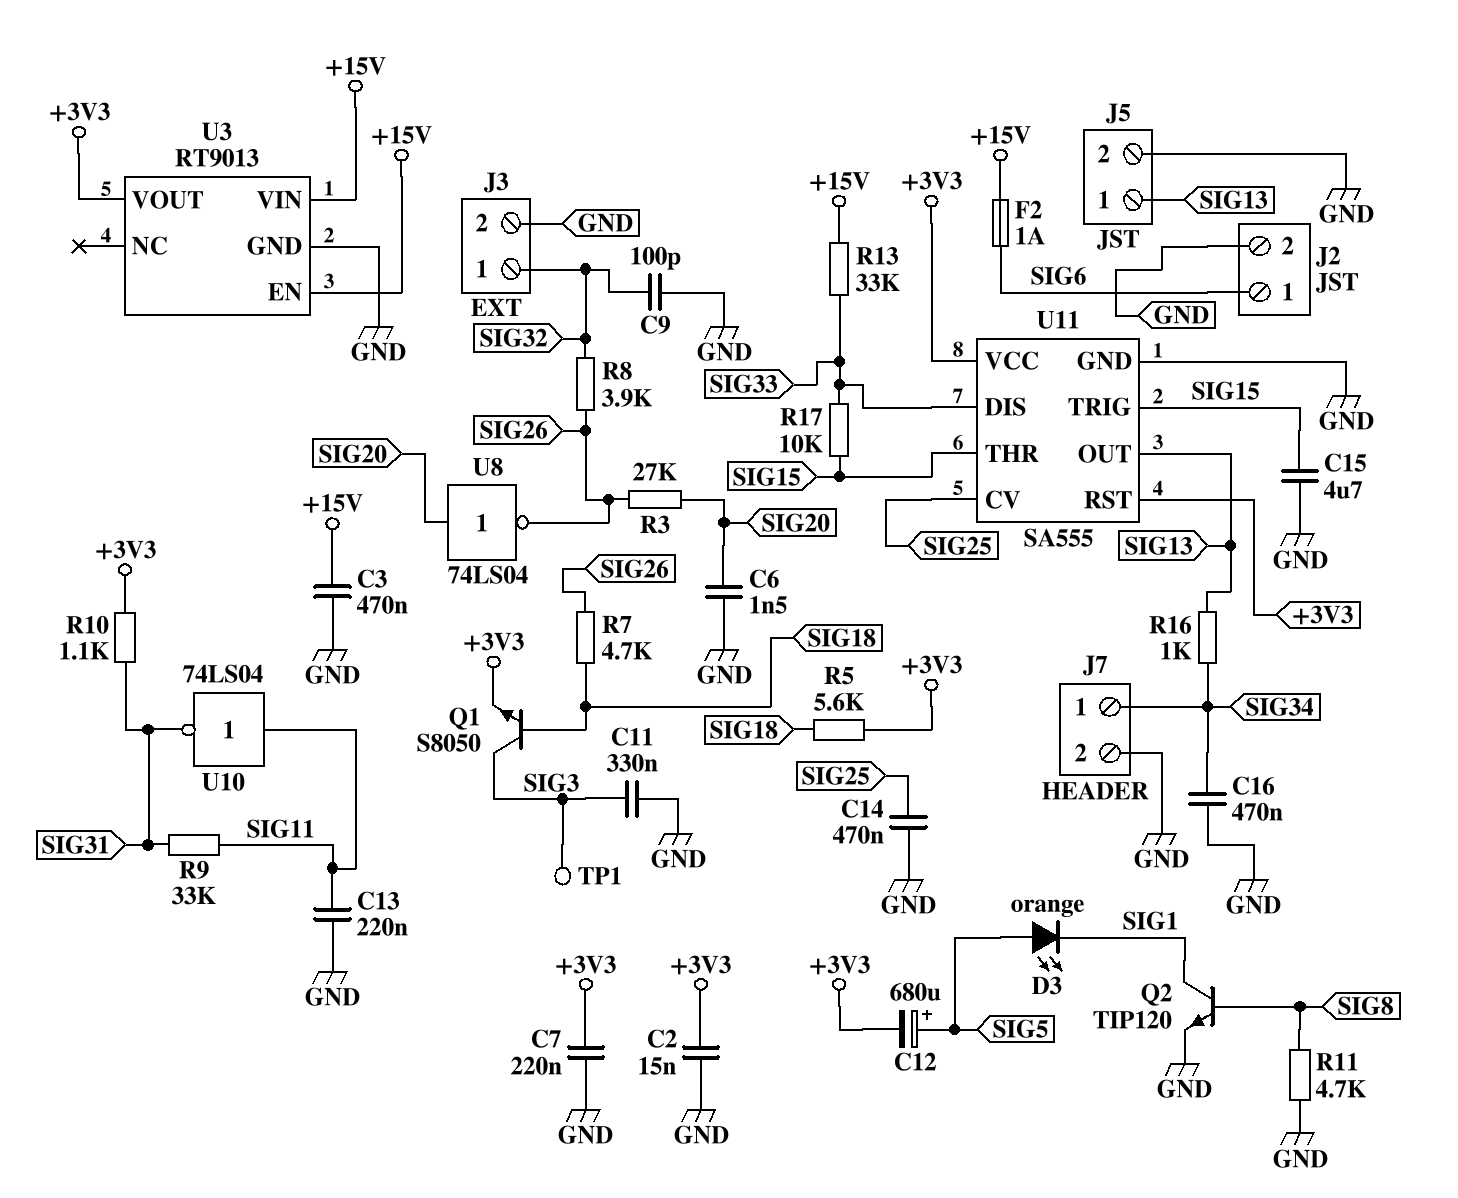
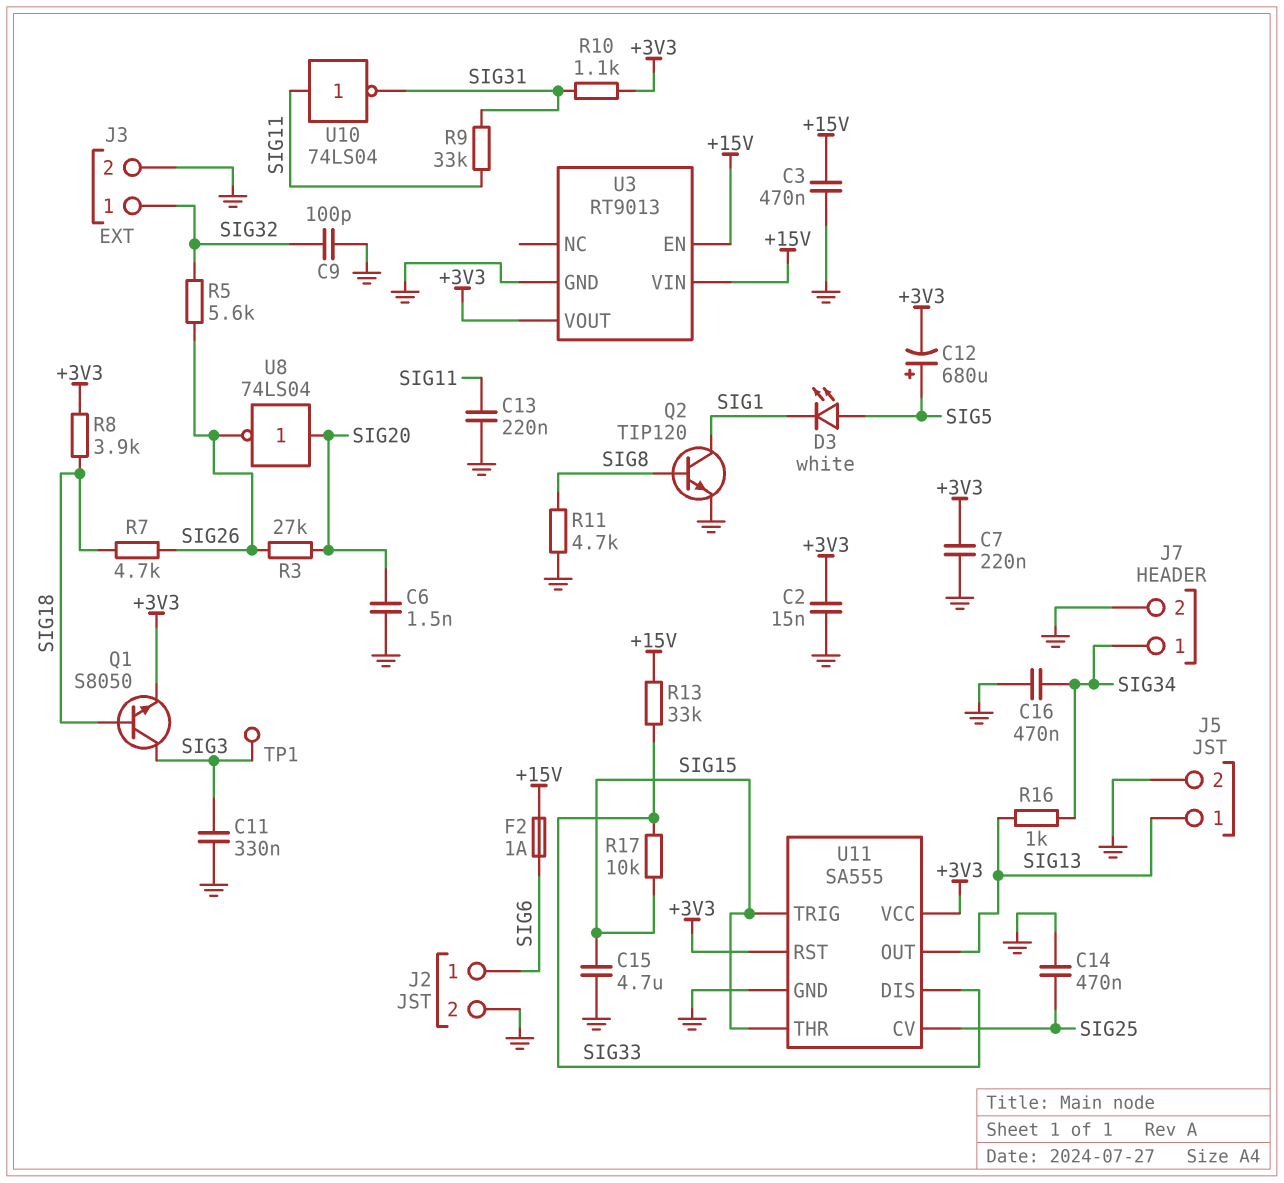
D3: LED orange (A SIG5, K SIG1) -> LED white (A SIG5, K SIG1)
R5: 5.6k (+3V3, SIG18) -> 5.6k (SIG26, SIG32)
R8: 3.9k (SIG26, SIG32) -> 3.9k (+3V3, SIG18)

